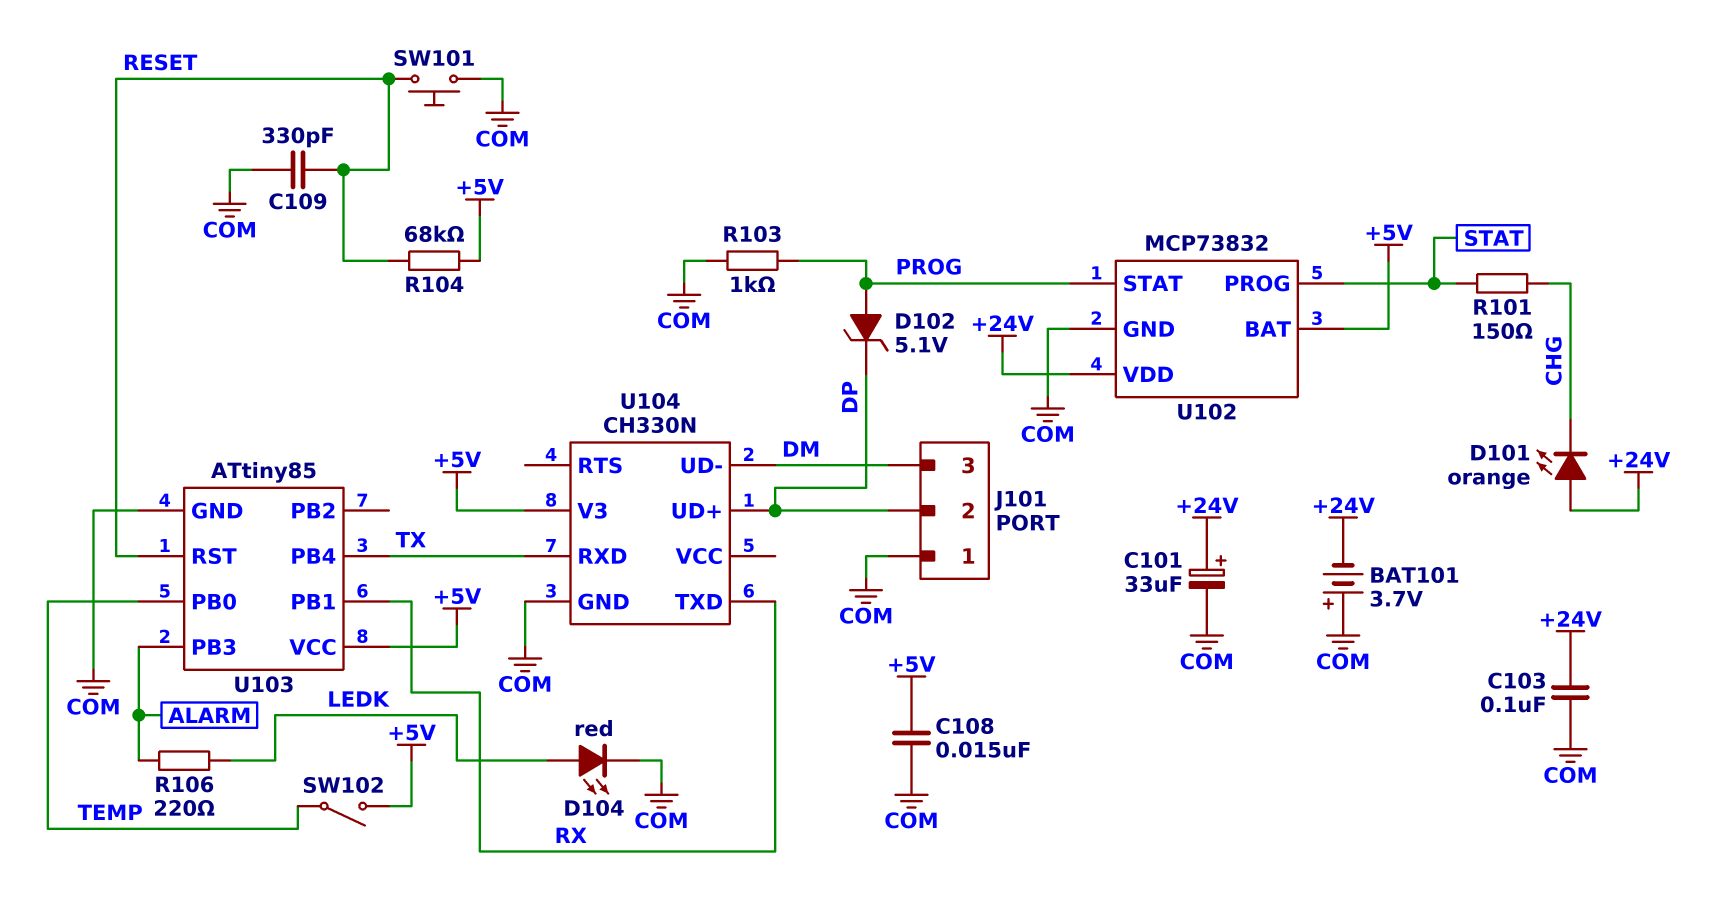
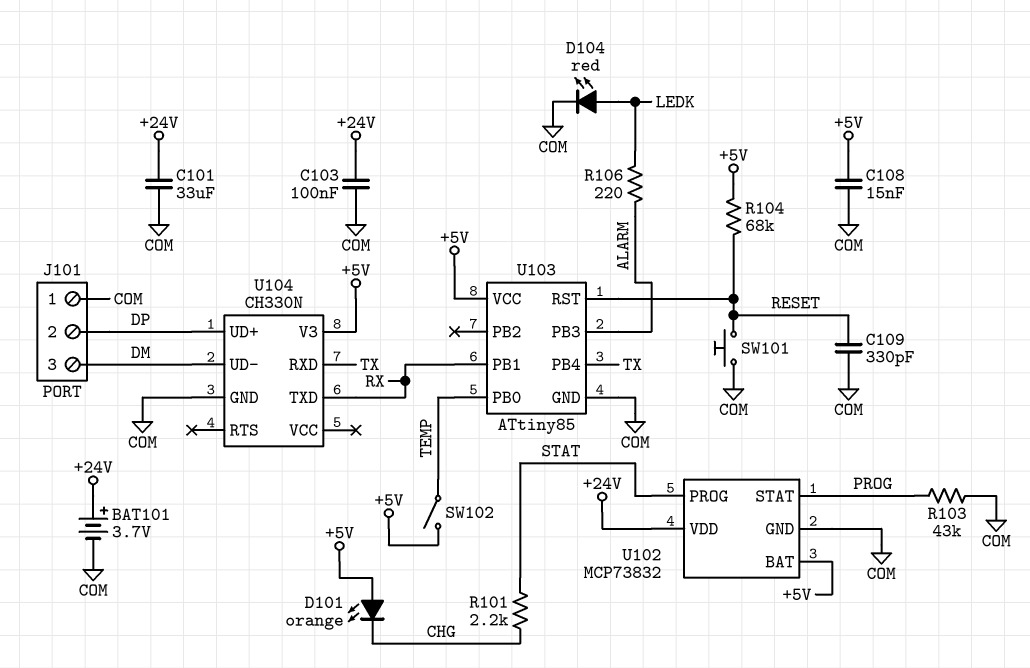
BAT101: 3.7V (plus COM, minus +24V) -> 3.7V (plus +24V, minus COM)
C101: 33uF (plus +24V, minus COM) -> 33uF (+24V, COM)
D101: LED orange (A +24V, K CHG) -> LED orange (A +5V, K CHG)
D102: zener 5.1V (A PROG, K DP) -> none
R101: 150 (CHG, STAT) -> 2.2k (CHG, STAT)
R103: 1k (COM, PROG) -> 43k (COM, PROG)

